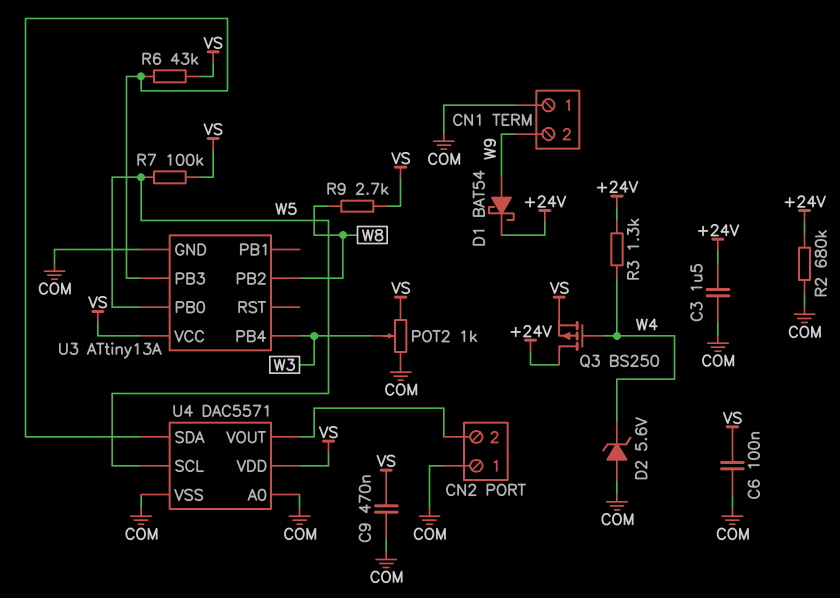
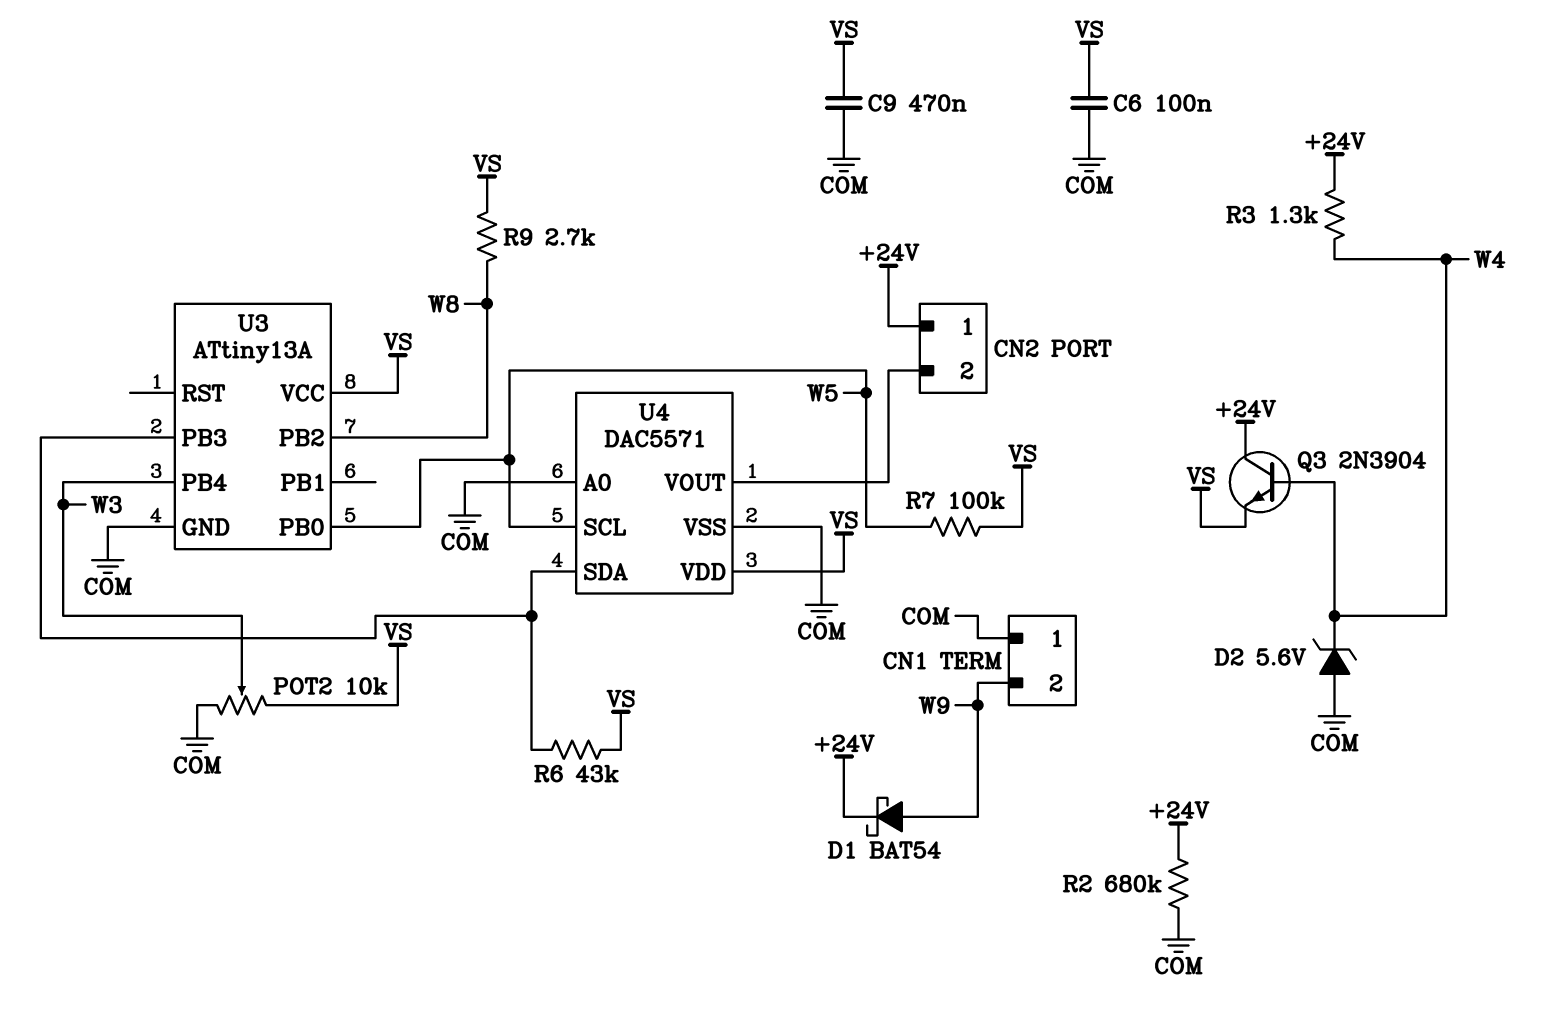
C3: 1.5uF (+24V, COM) -> none
CN2 pin 1: COM -> +24V
POT2: 1k (COM, VS, wiper W3) -> 10k (COM, VS, wiper W3)
Q3: PMOS BS250 (G W4, D +24V, S VS) -> NPN 2N3904 (B W4, C +24V, E VS)

